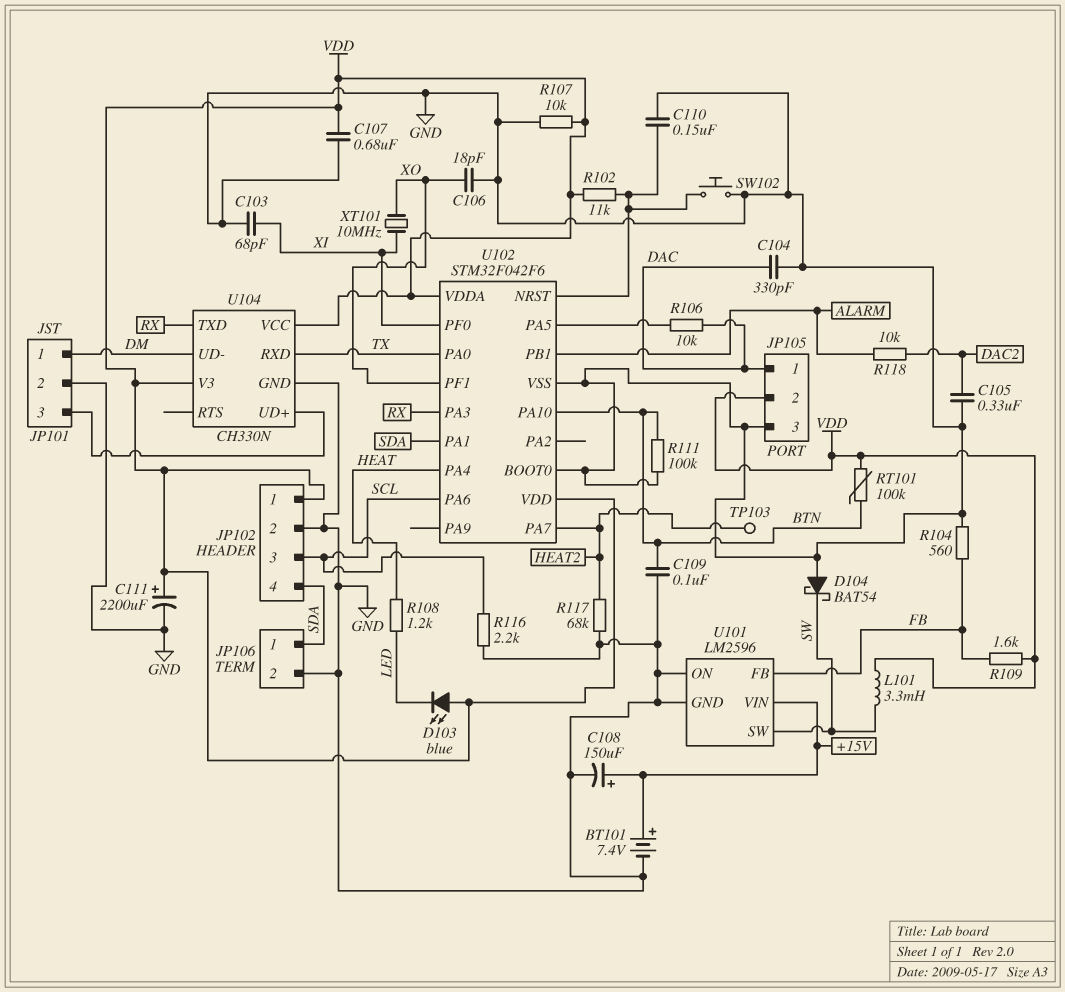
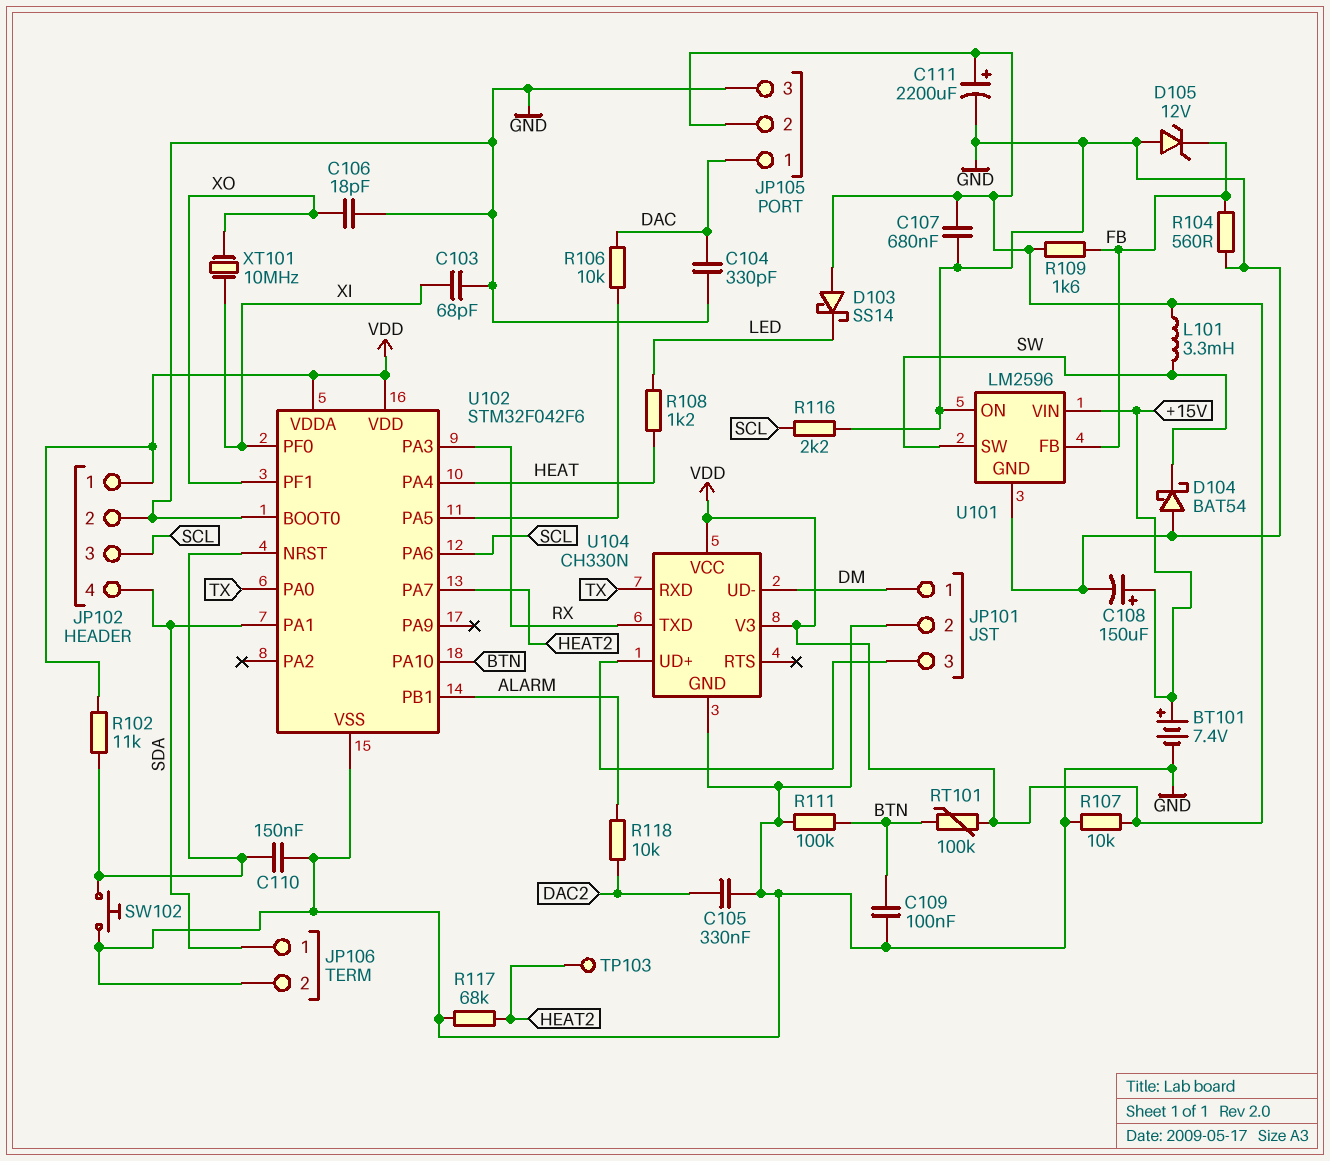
D103: LED blue (A VDD, K LED) -> schottky SS14 (A VDD, K LED)
D105: none -> zener 12V (A GND, K FB)

